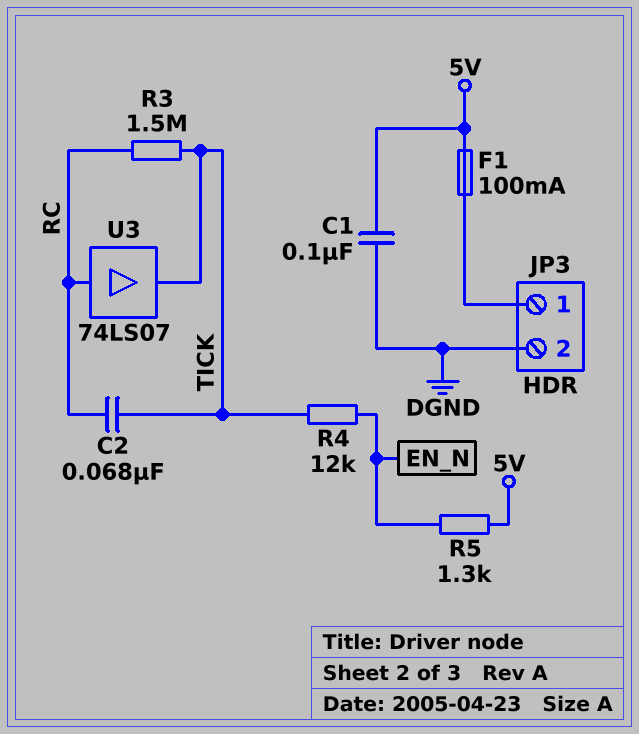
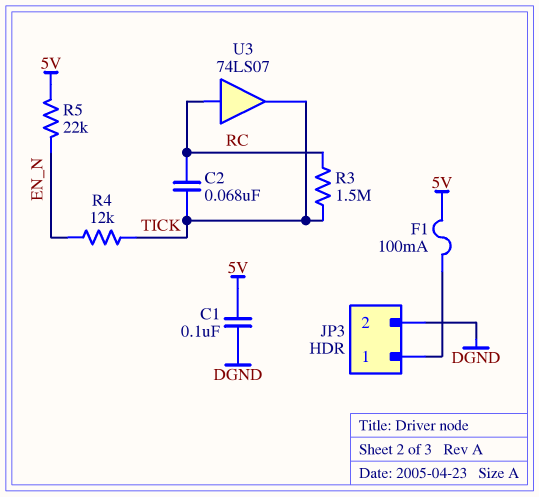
R5: 1.3k (5V, EN_N) -> 22k (5V, EN_N)

